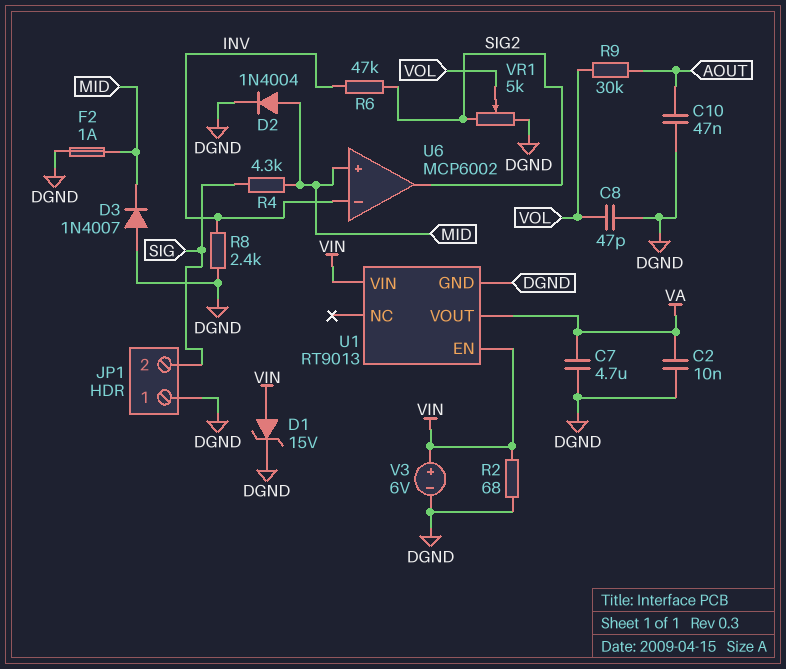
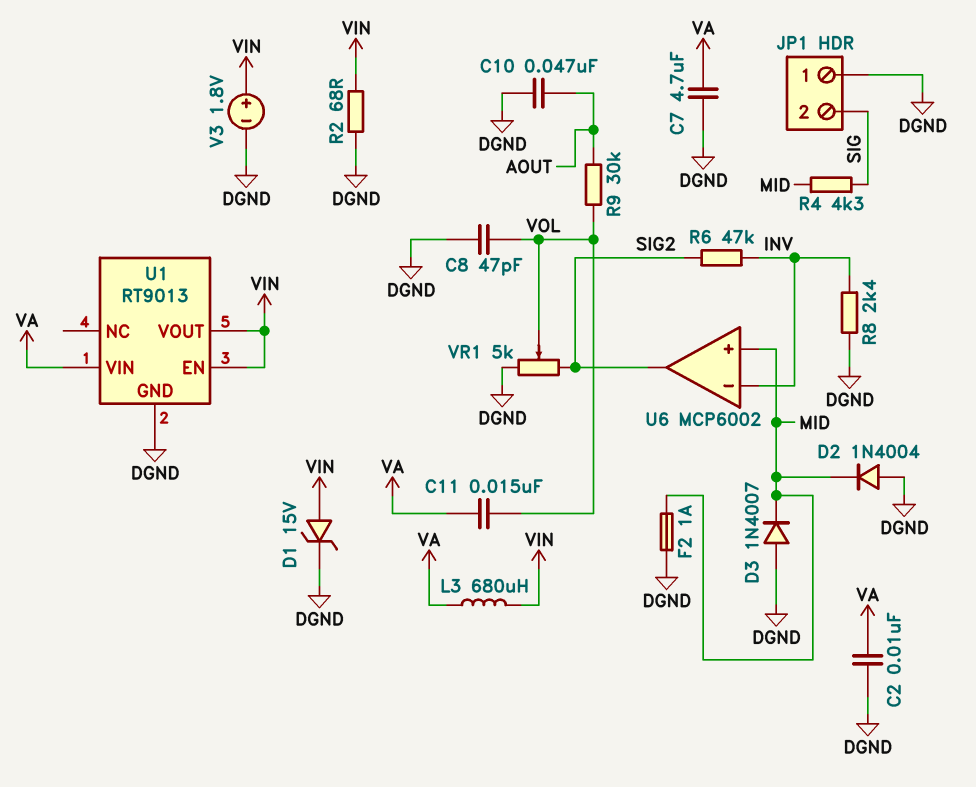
C11: none -> 15nF (VA, VOL)
D2: diode 1N4004 (A MID, K DGND) -> diode 1N4004 (A DGND, K MID)
L3: none -> 680uH (VA, VIN)
U1 pin VIN: VIN -> VA
U1 pin VOUT: VA -> VIN
V3: 6V (plus VIN, minus DGND) -> 1.8V (plus VIN, minus DGND)

